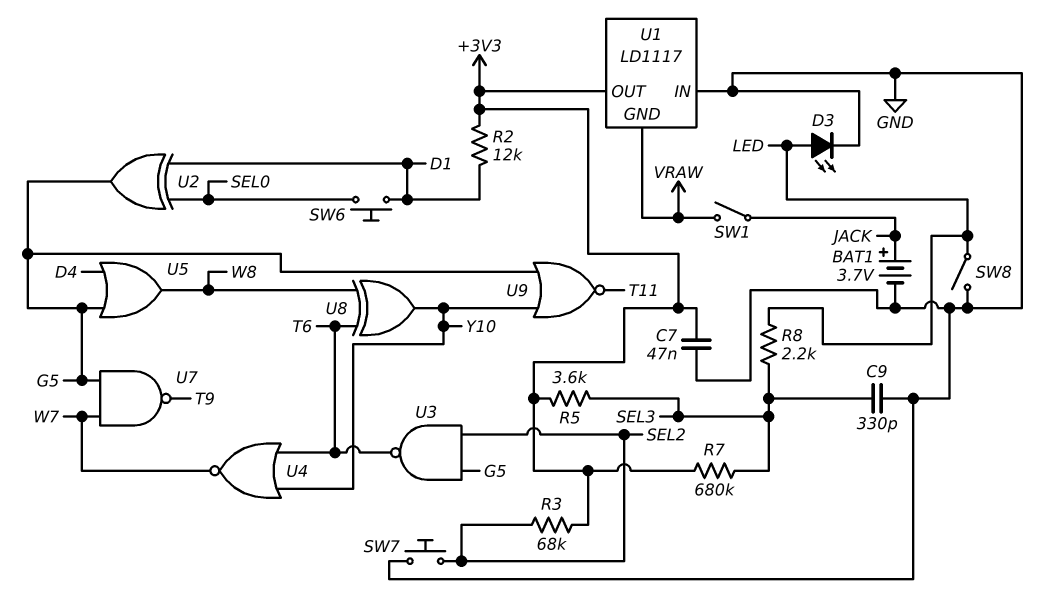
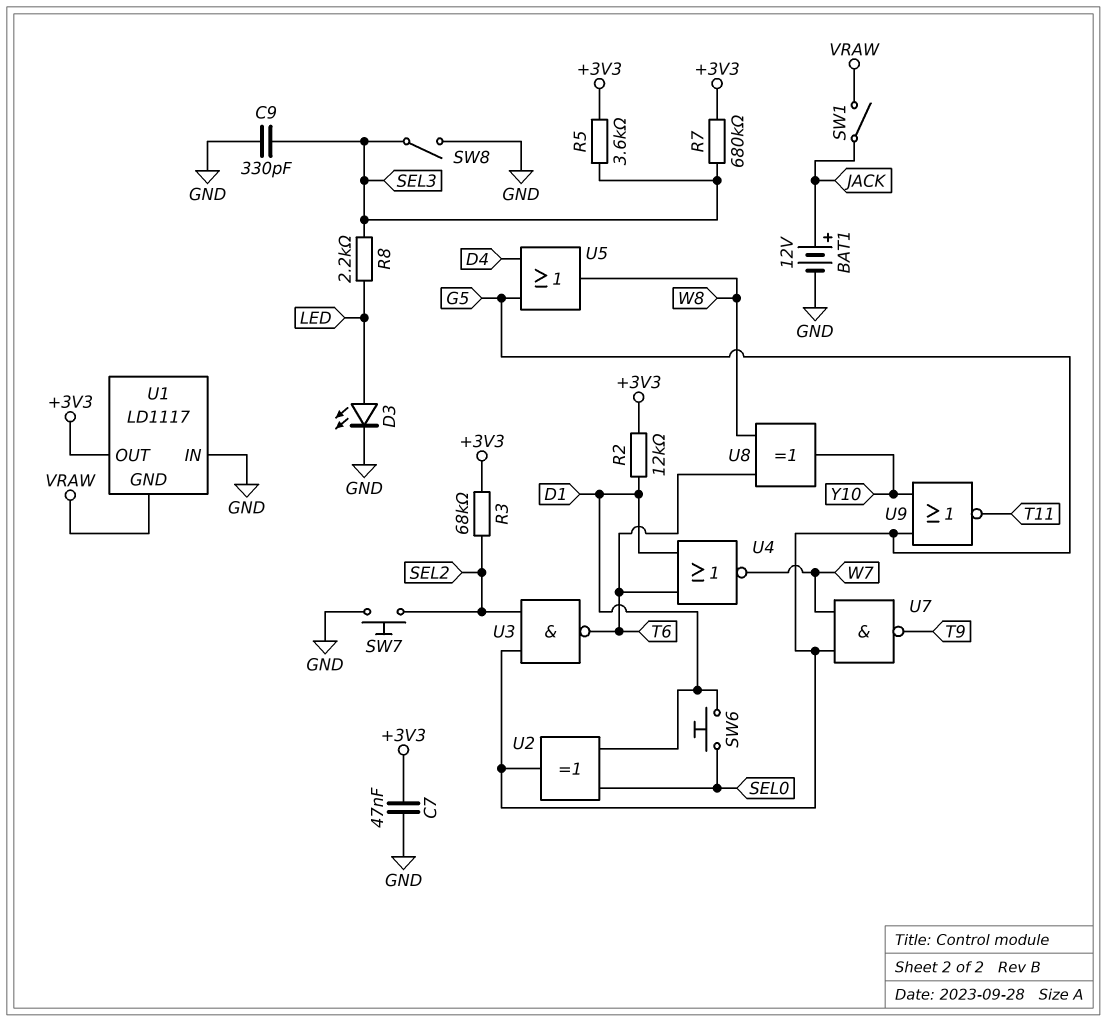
BAT1: 3.7V (plus JACK, minus GND) -> 12V (plus JACK, minus GND)
SW8: switch (GND, LED) -> switch (GND, SEL3)
U4: NOR (in T6, in Y10, out W7) -> NOR (in D1, in T6, out W7)

